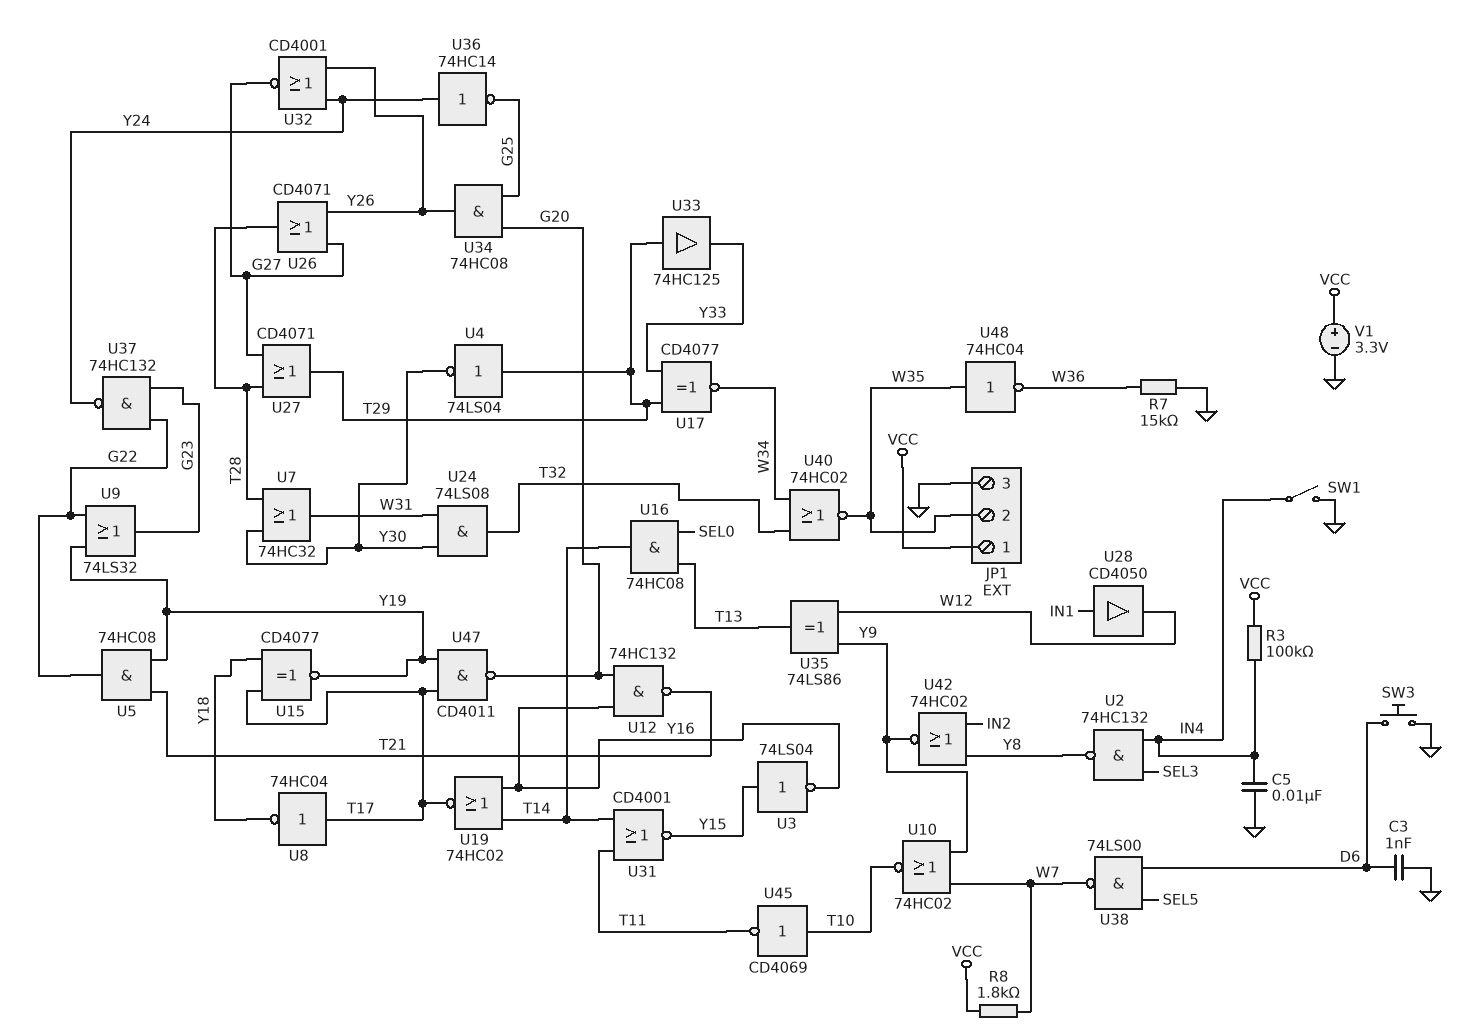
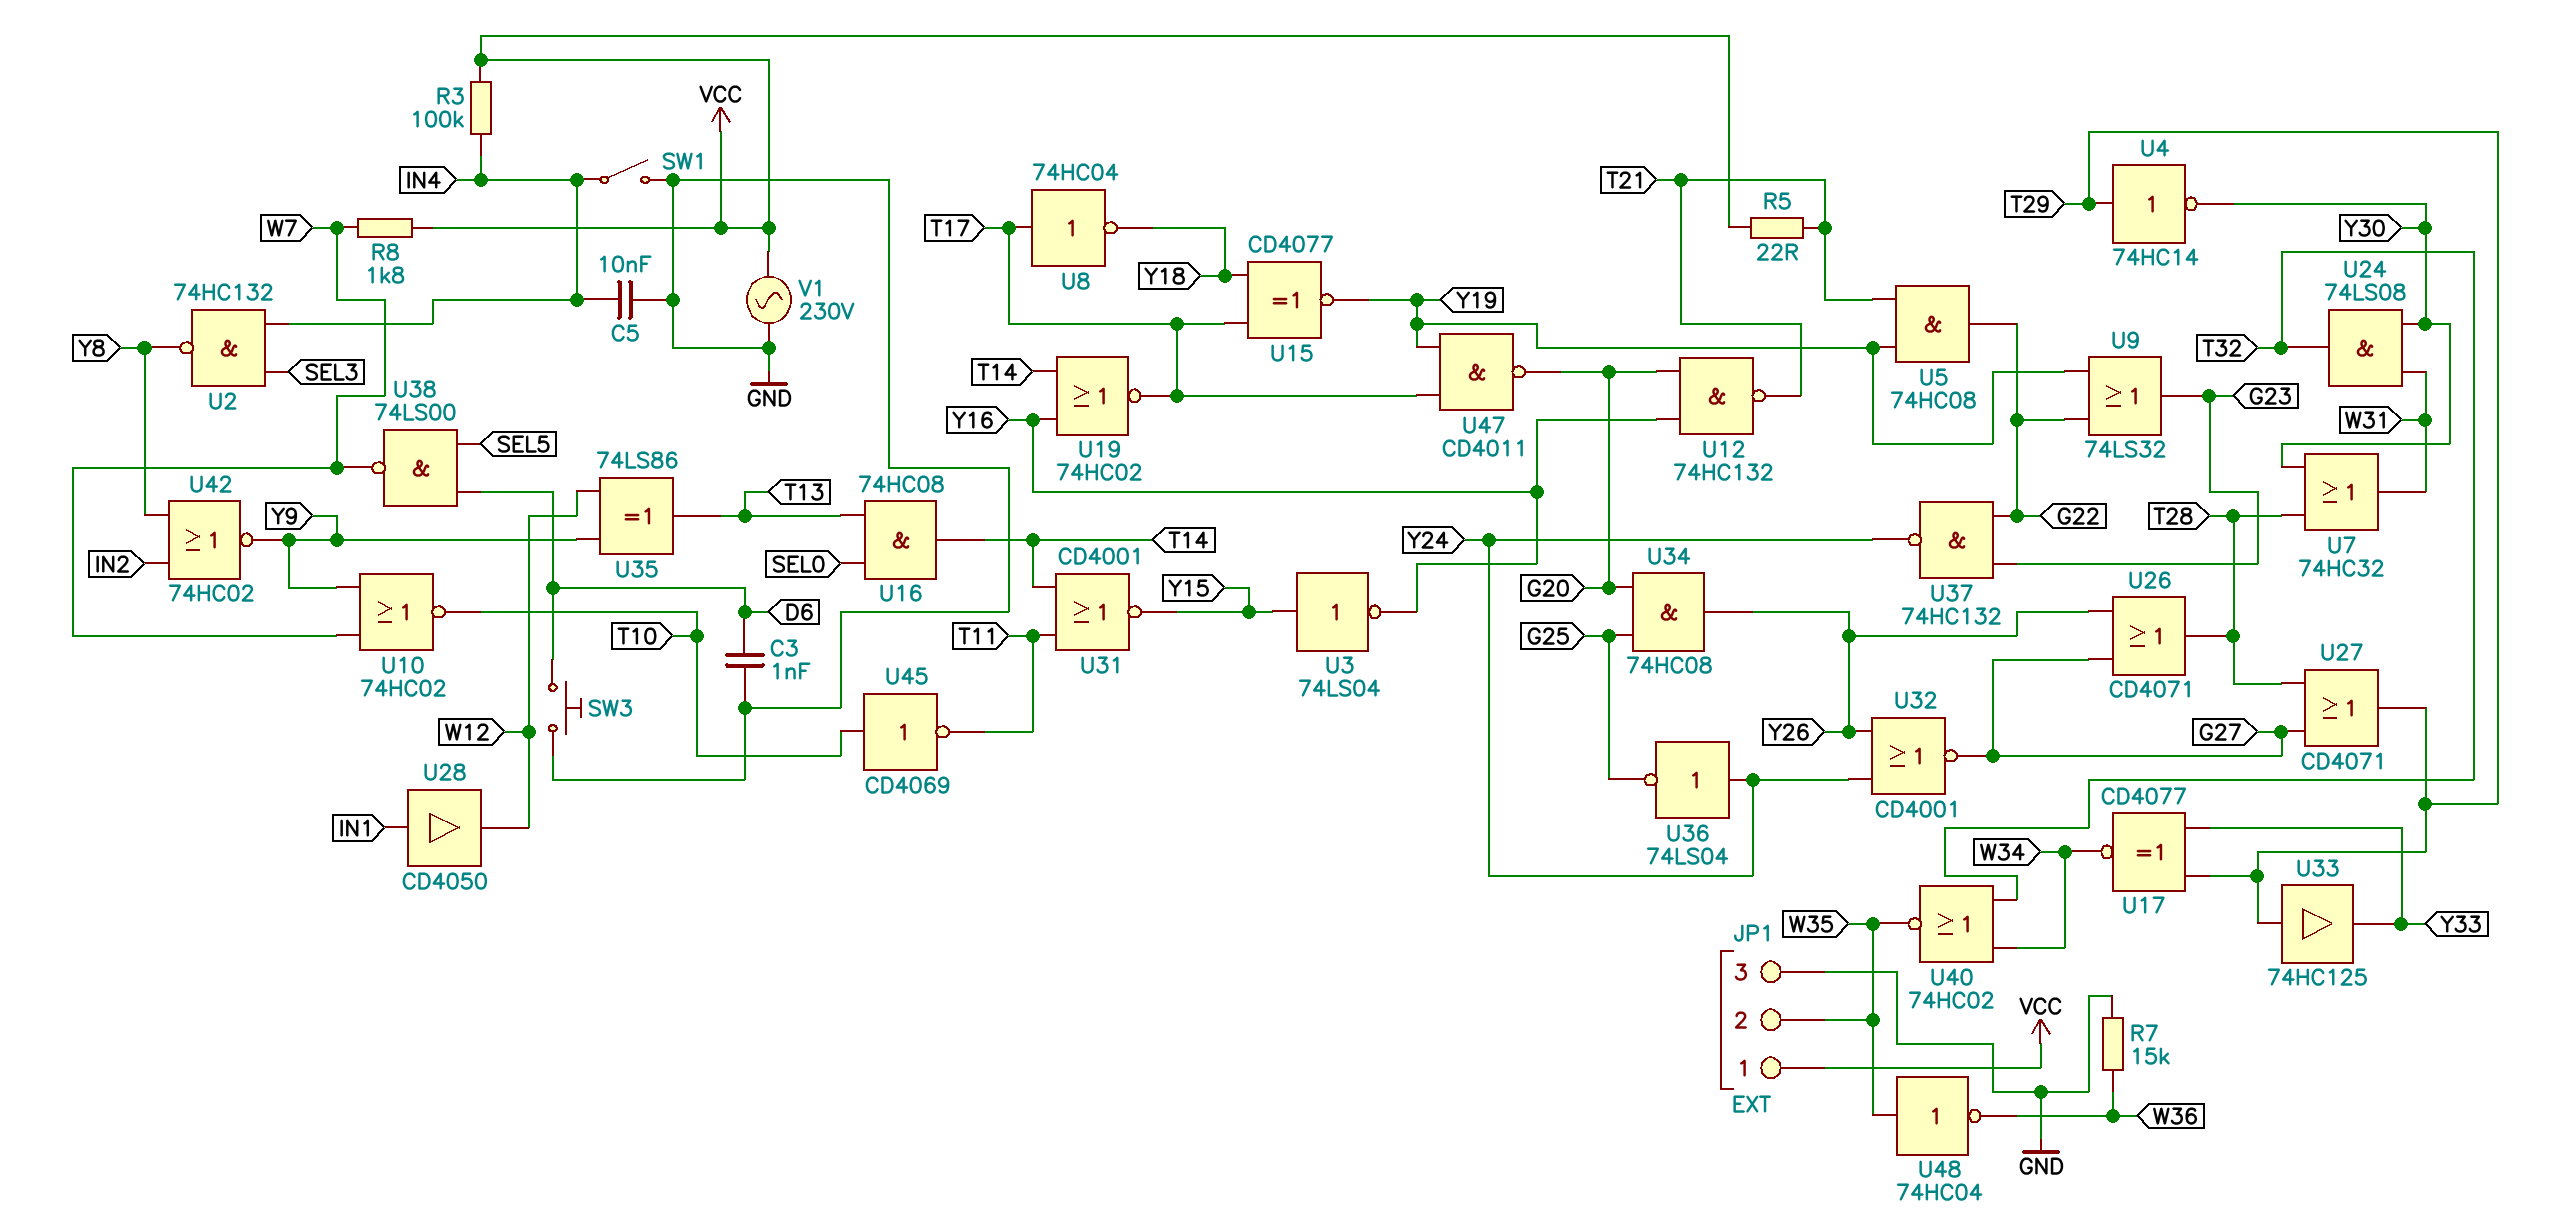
R5: none -> 22 (T21, VCC)
U4: NOT 74LS04 (in T29, out Y30) -> NOT 74HC14 (in T29, out Y30)
U36: NOT 74HC14 (in Y24, out G25) -> NOT 74LS04 (in Y24, out G25)
V1: 3.3V (plus VCC, minus GND) -> AC 230V (GND, VCC)

